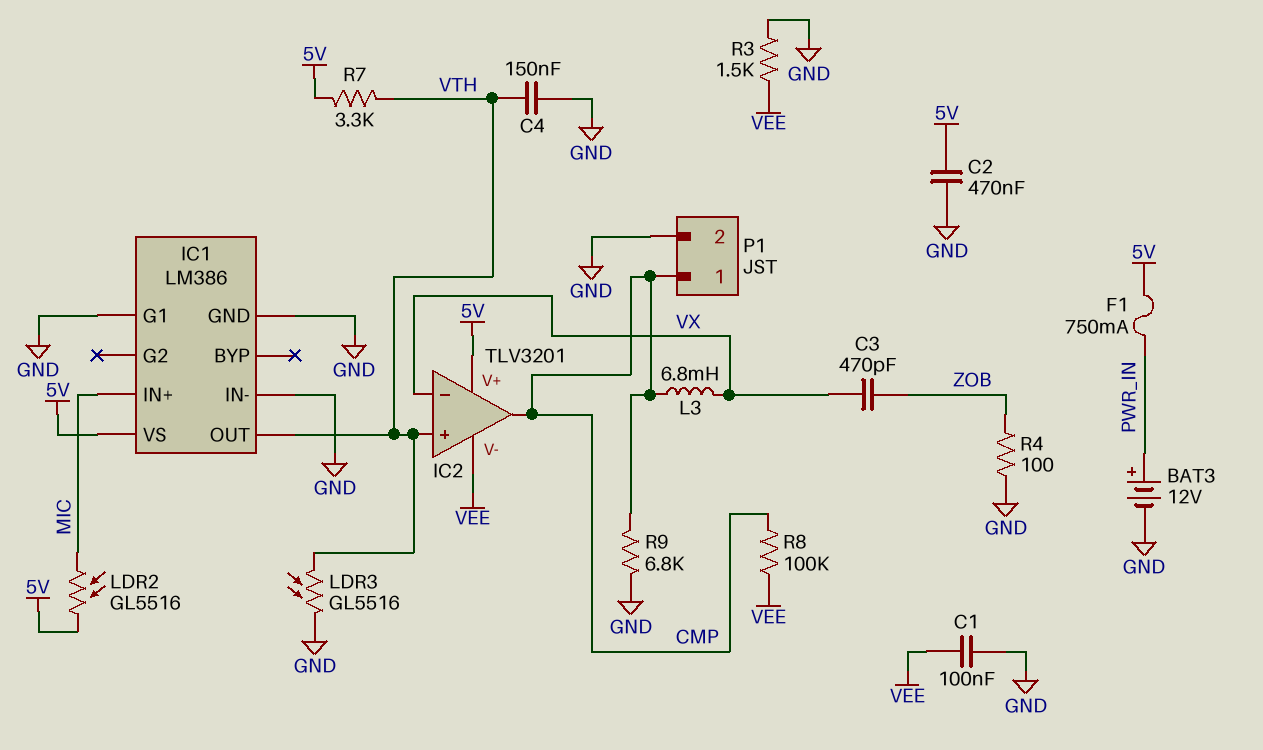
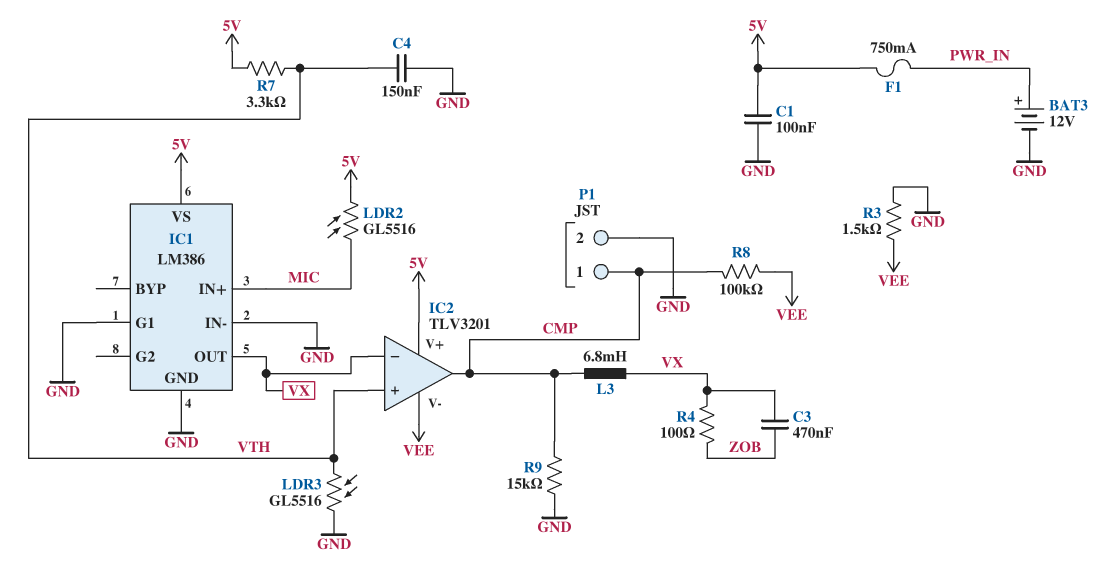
C1: 100nF (GND, VEE) -> 100nF (5V, GND)
C2: 470nF (5V, GND) -> none
C3: 470pF (VX, ZOB) -> 470nF (VX, ZOB)
IC1 pin OUT: VTH -> VX
R4: 100 (GND, ZOB) -> 100 (VX, ZOB)
R9: 6.8k (CMP, GND) -> 15k (CMP, GND)

